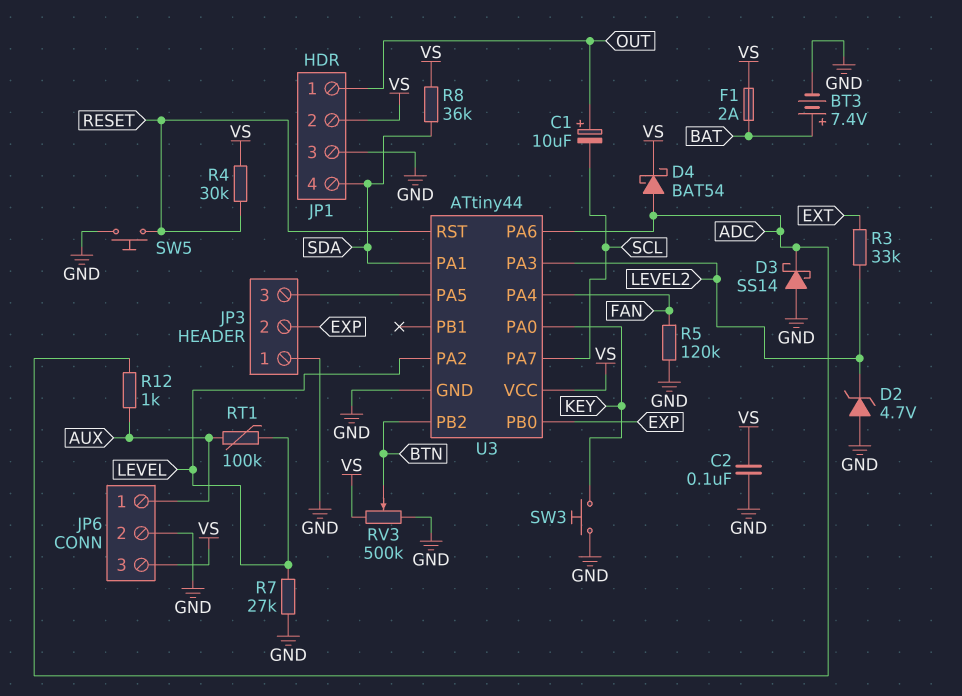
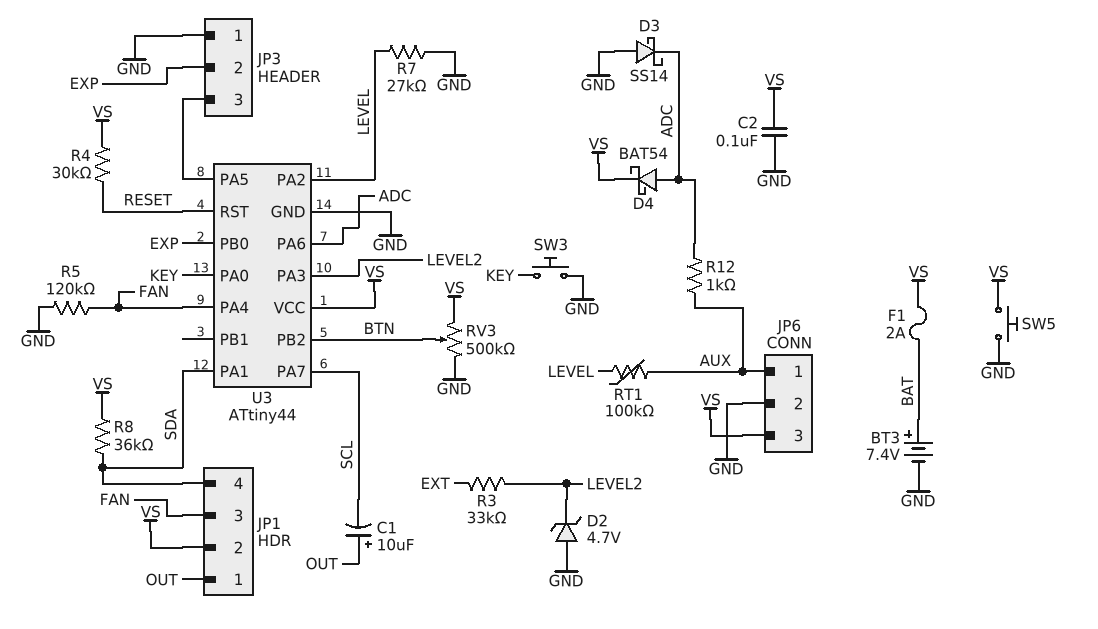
JP1 pin 3: GND -> FAN
SW5: button (GND, RESET) -> button (GND, VS)

